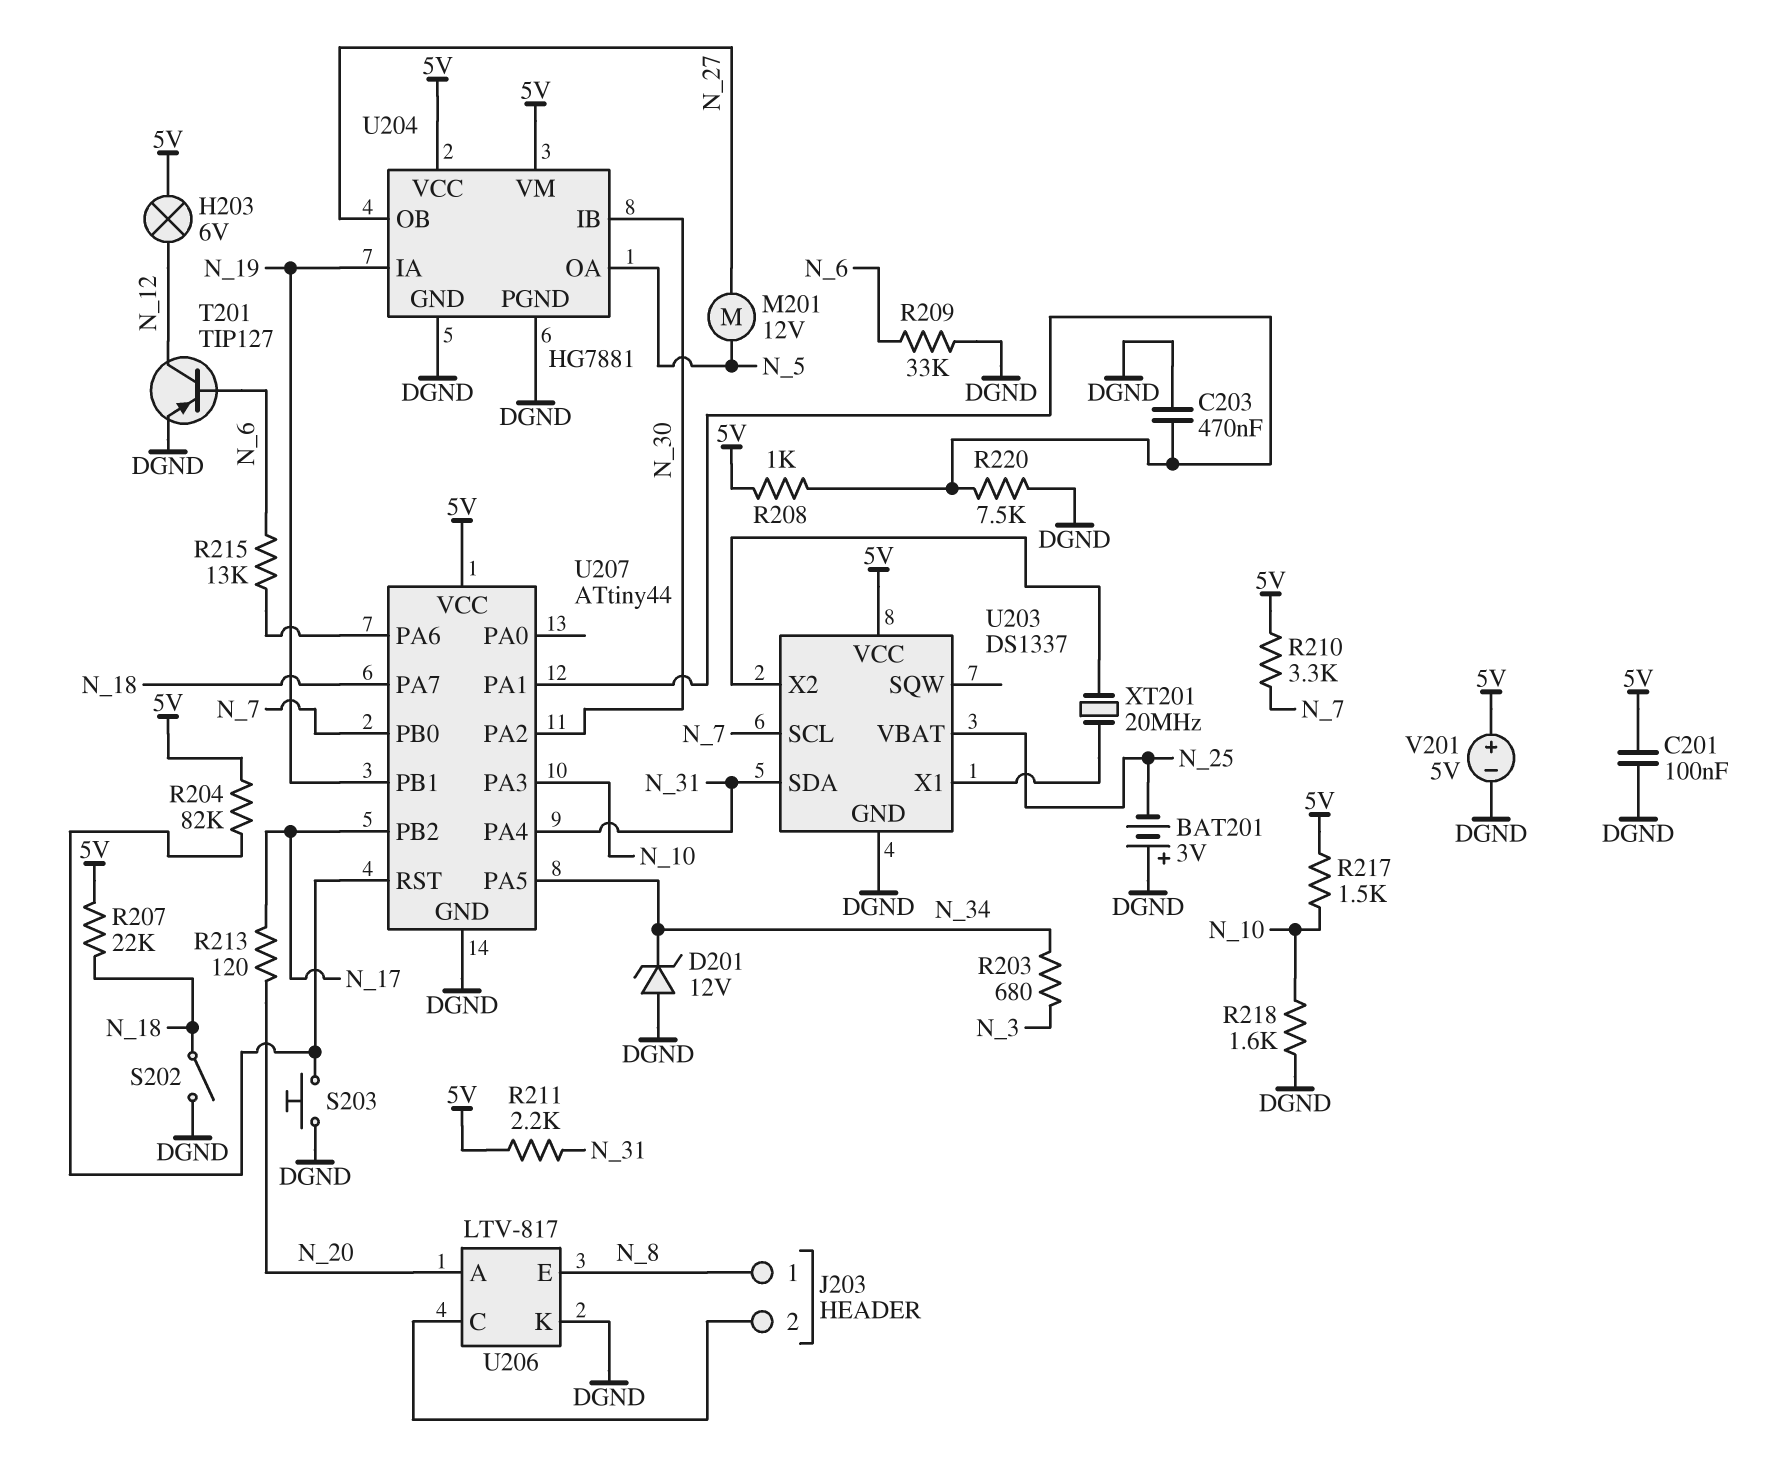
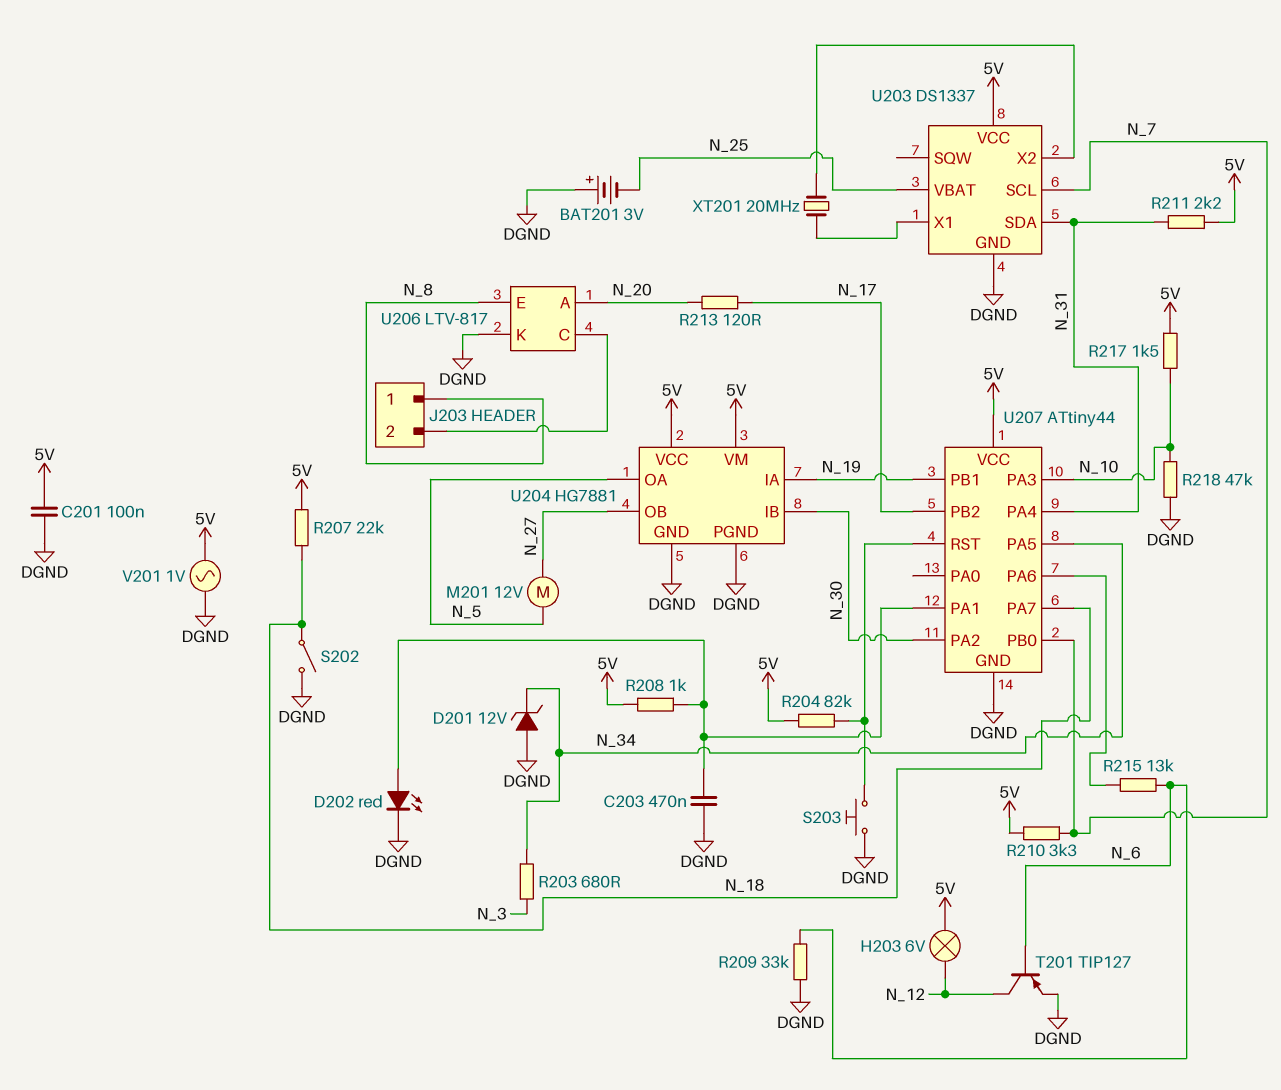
D202: none -> LED red (A U207/PA1, K DGND)
R218: 1.6k (DGND, N_10) -> 47k (DGND, N_10)
R220: 7.5k (DGND, U207/PA1) -> none
V201: 5V (plus 5V, minus DGND) -> AC 1V (5V, DGND)

